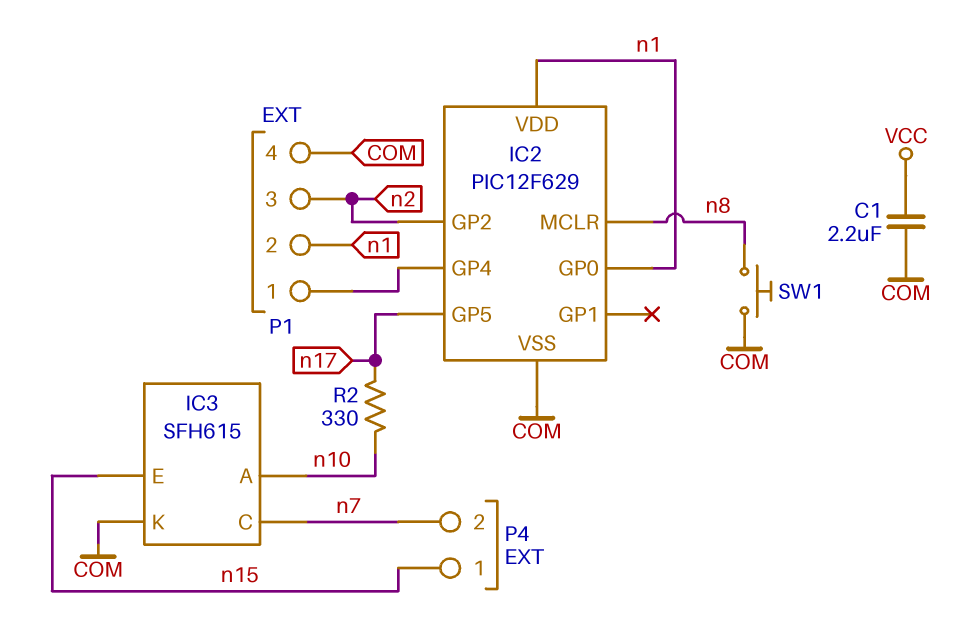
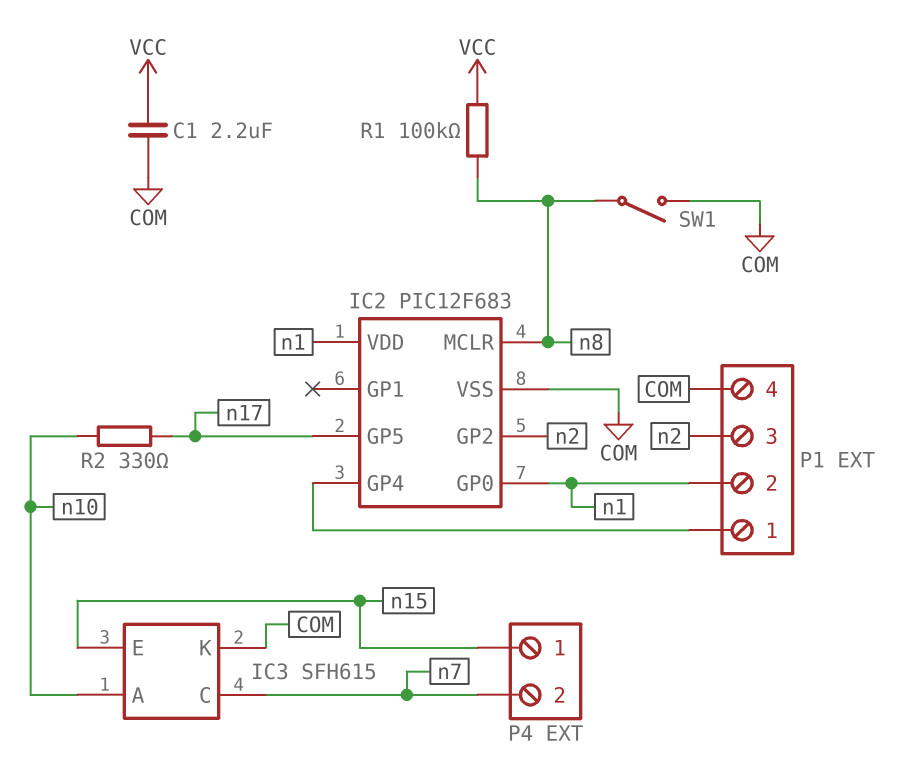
IC2: PIC12F629 -> PIC12F683
R1: none -> 100k (VCC, n8)
SW1: button (COM, n8) -> switch (COM, n8)

